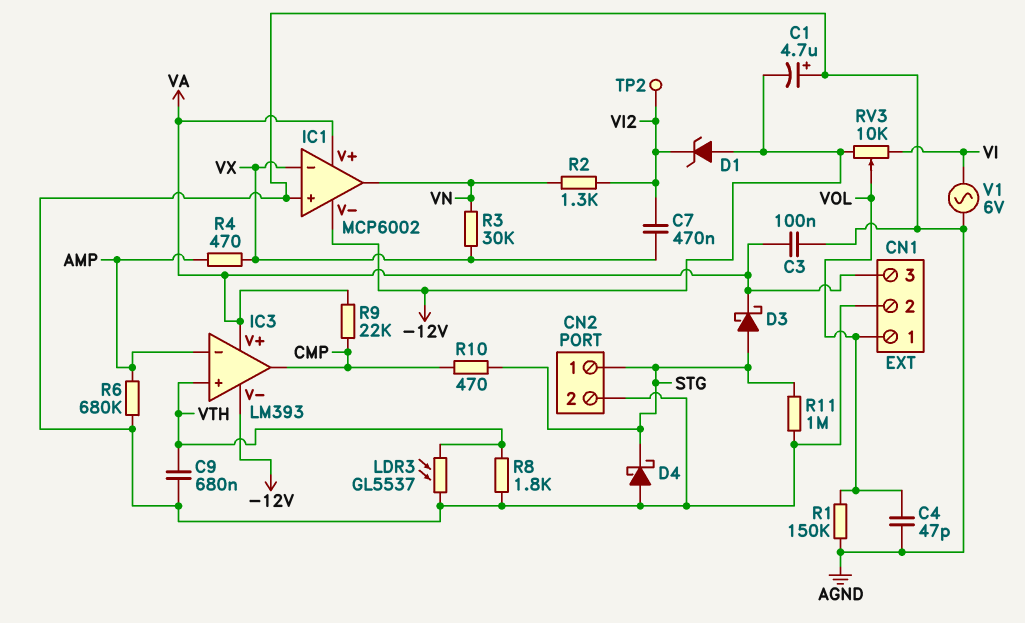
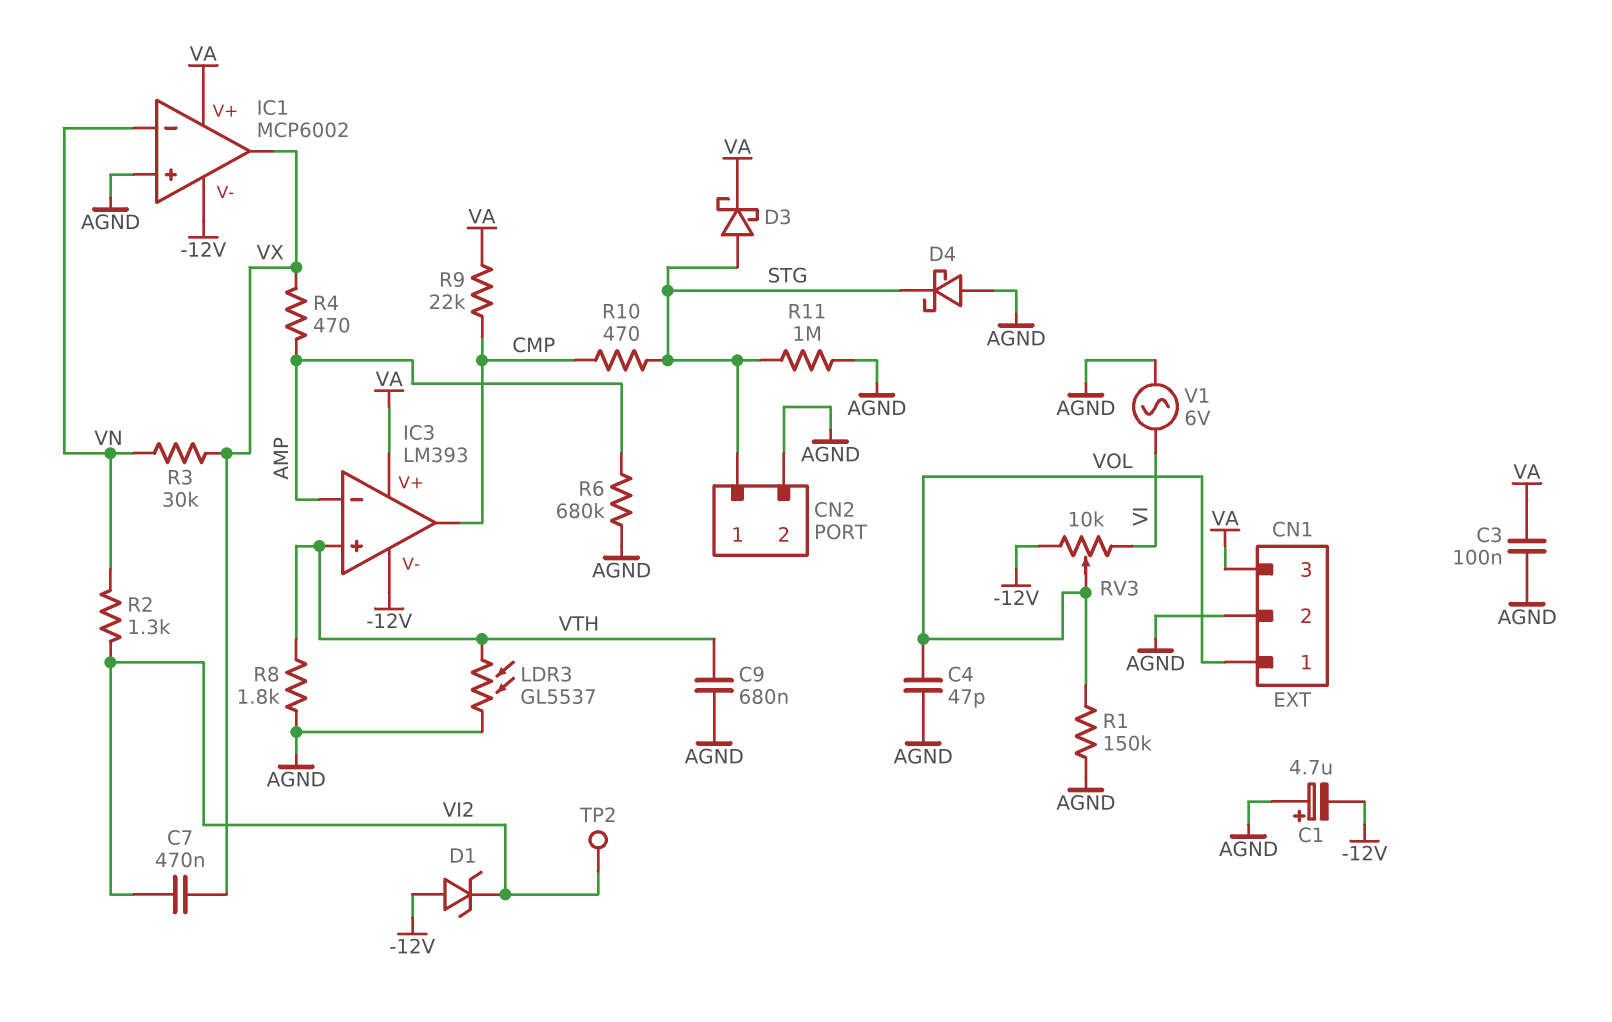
IC1 pin in-: VX -> VN
IC1 pin out: VN -> VX

